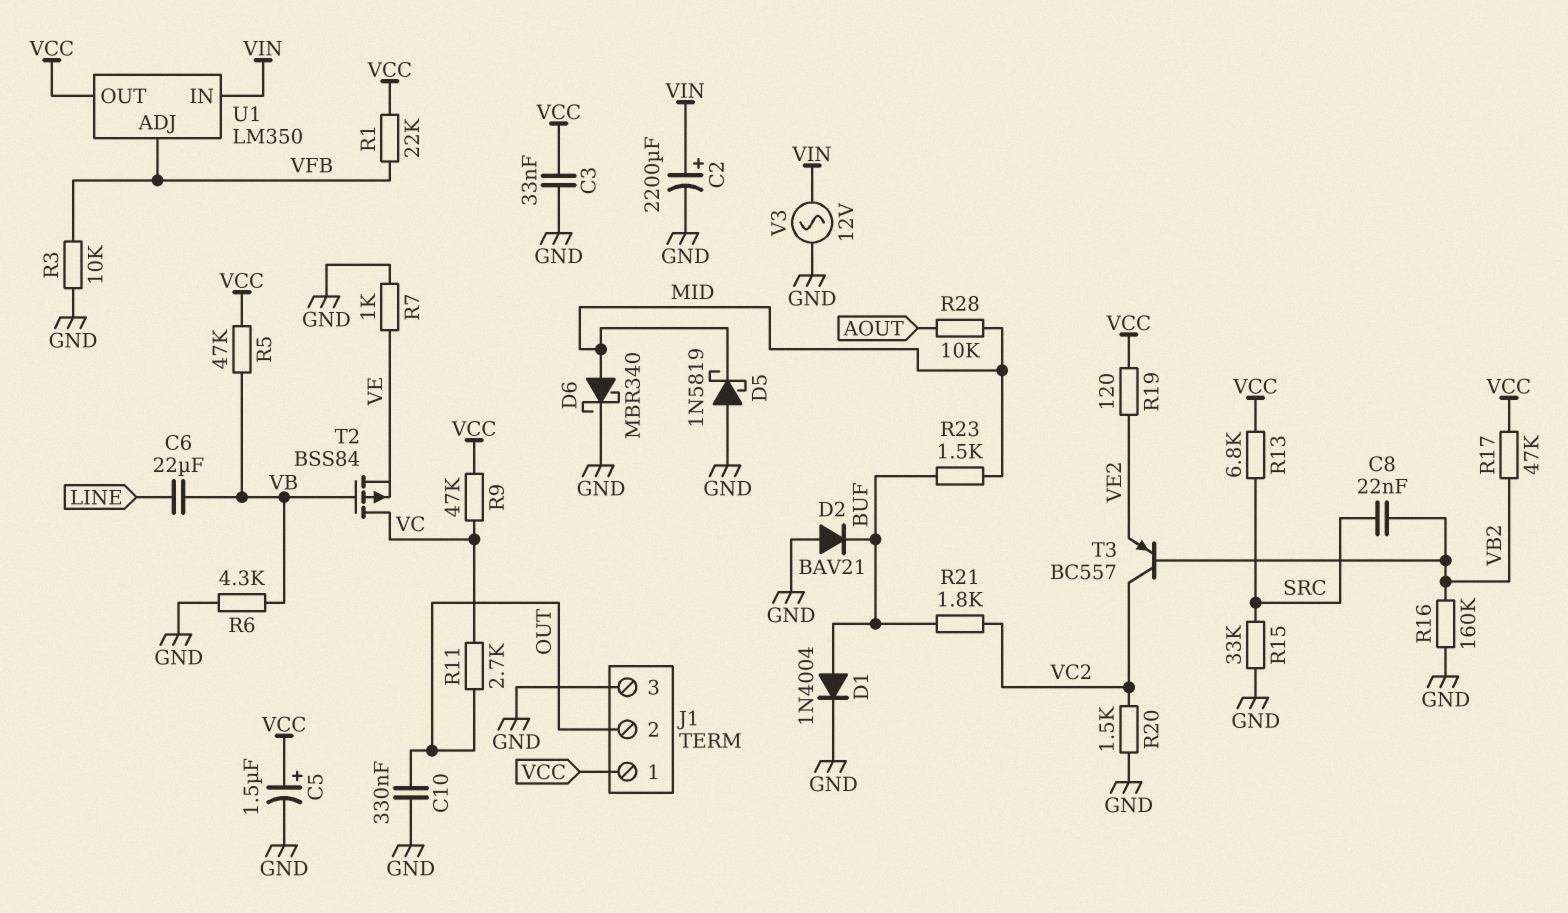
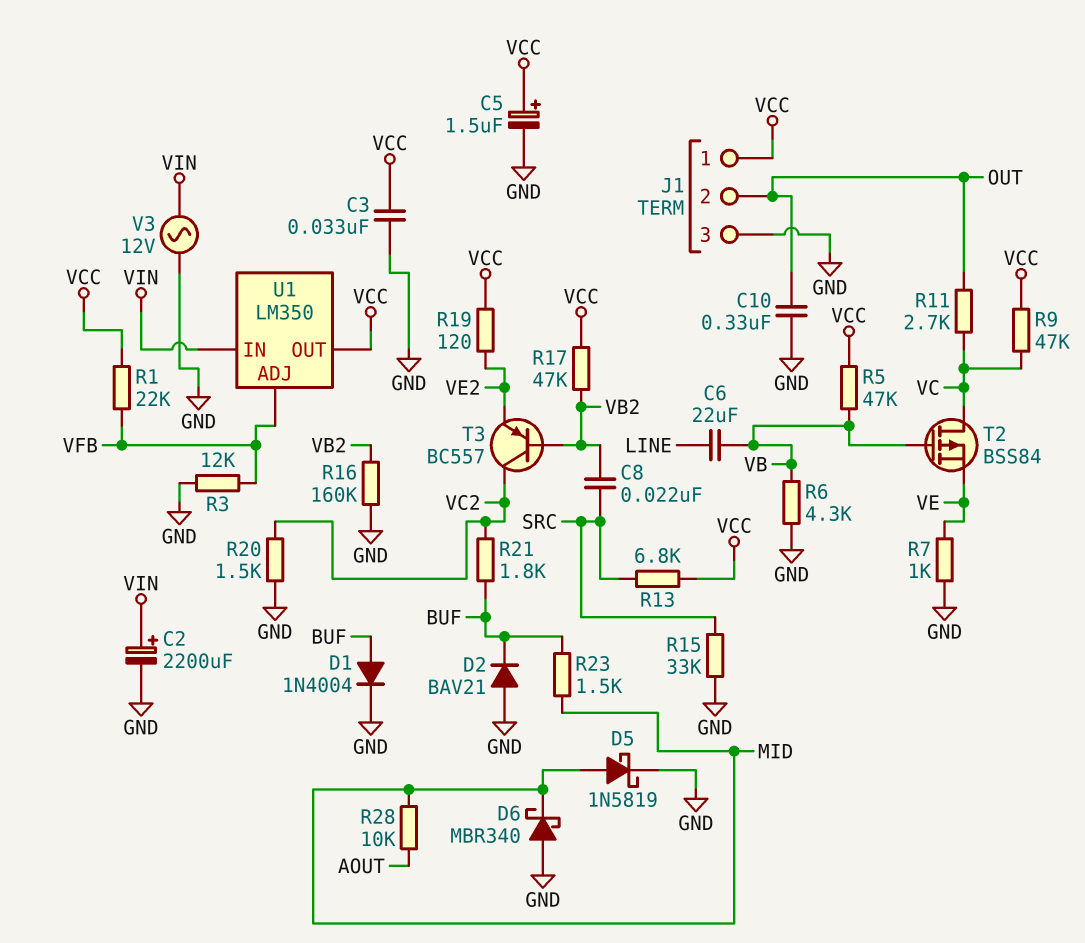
D5: schottky 1N5819 (A GND, K MID) -> schottky 1N5819 (A MID, K GND)
D6: schottky MBR340 (A MID, K GND) -> schottky MBR340 (A GND, K MID)
R3: 10k (GND, VFB) -> 12k (GND, VFB)

